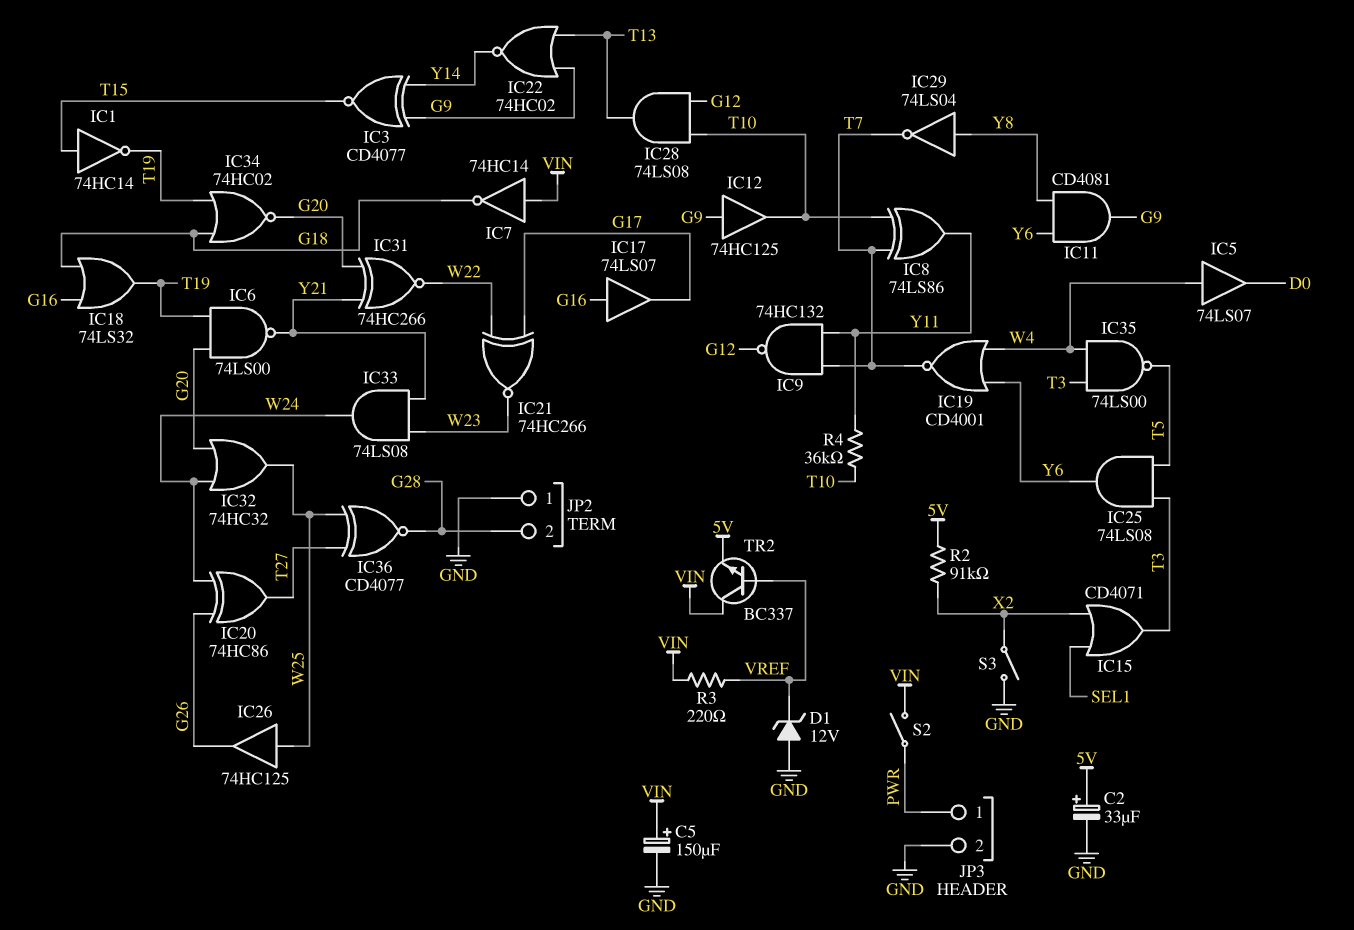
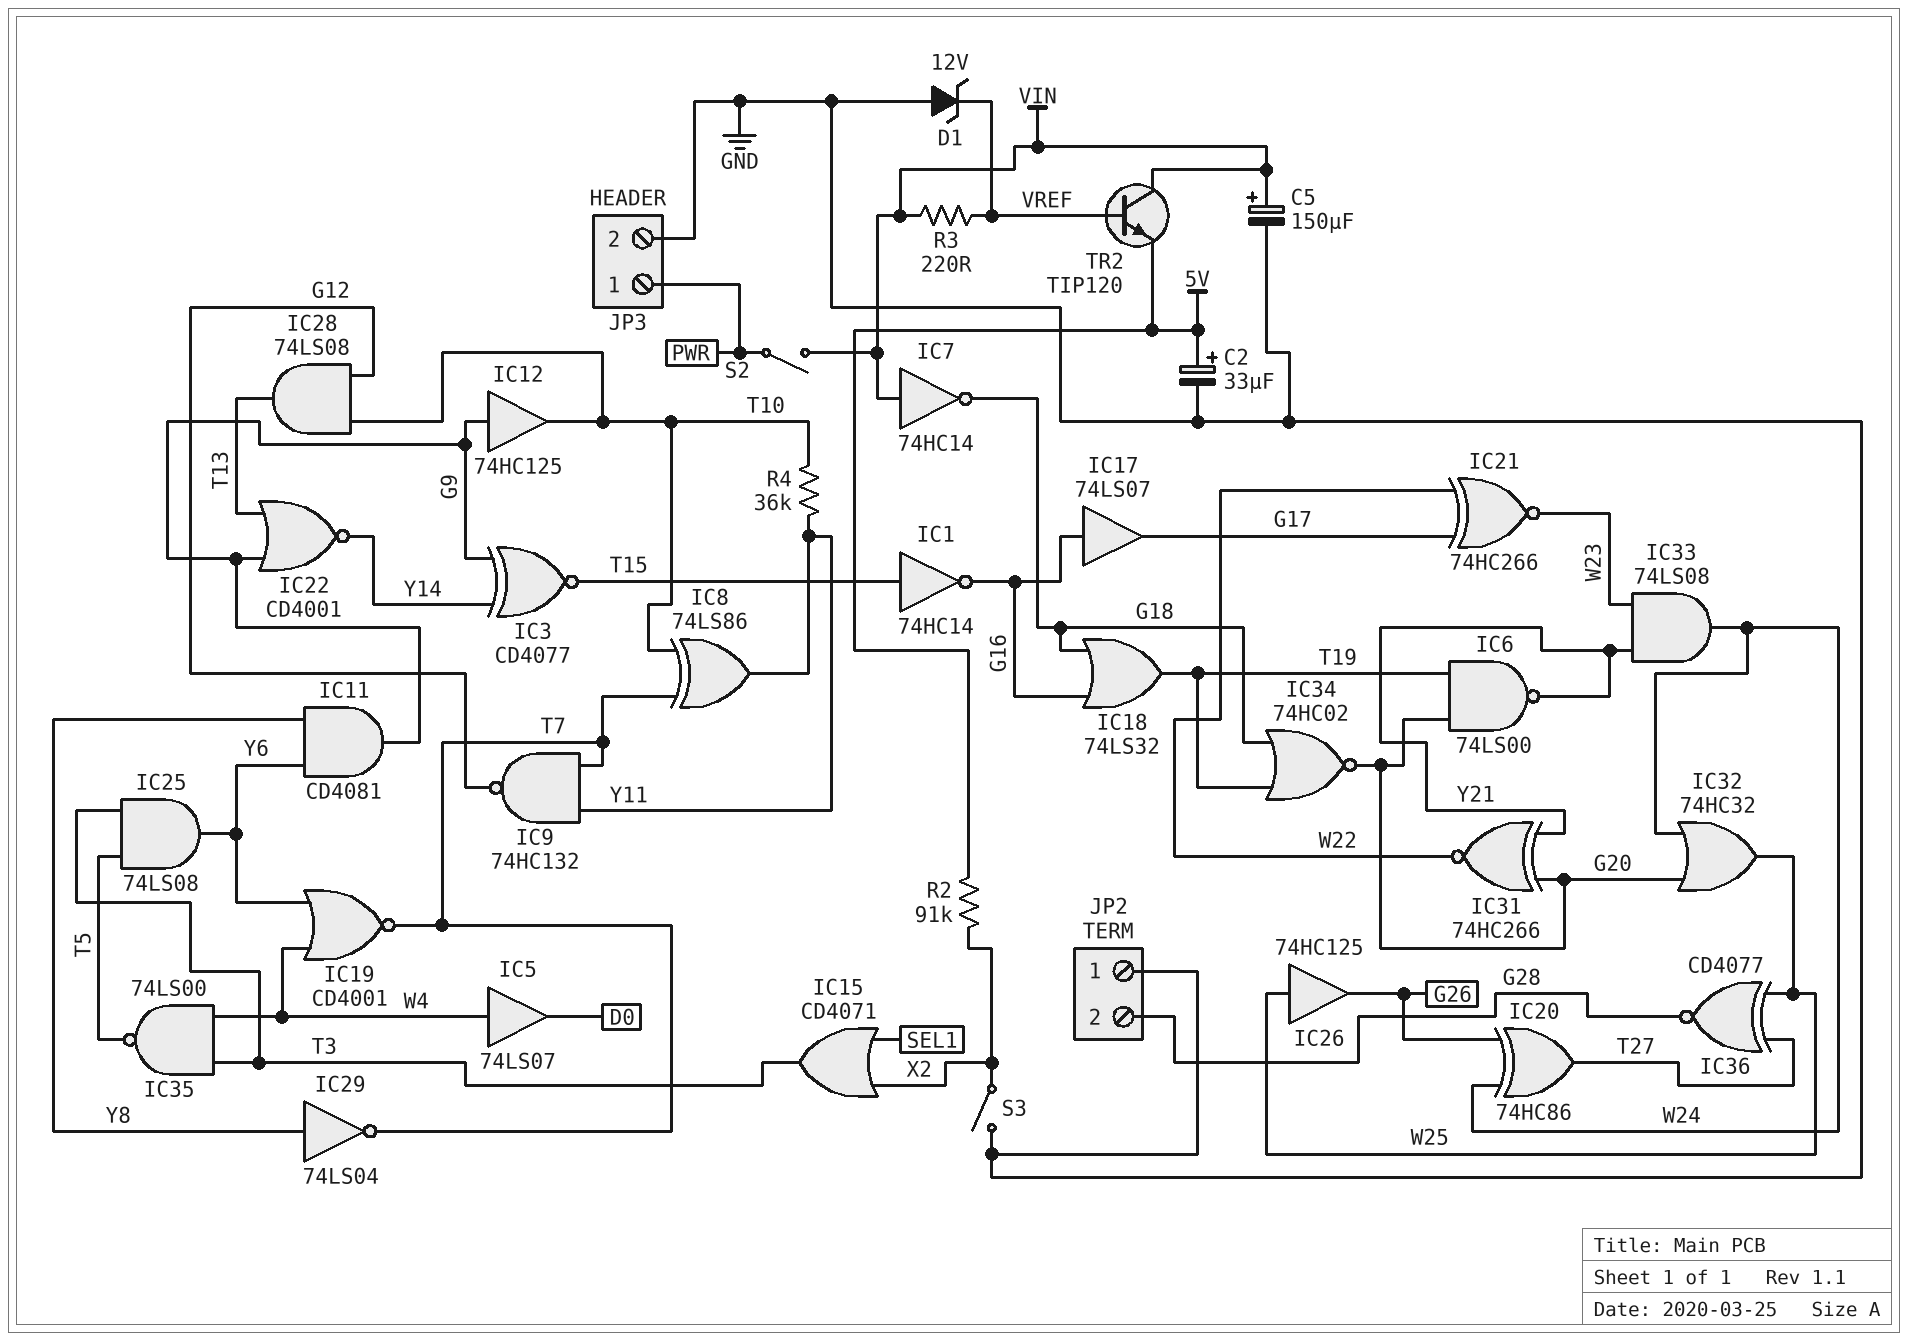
IC1: NOT 74HC14 (in T15, out T19) -> NOT 74HC14 (in T15, out G16)
IC22: NOR 74HC02 (in G9, in T13, out Y14) -> NOR CD4001 (in G9, in T13, out Y14)
TR2: NPN BC337 (B VREF, C VIN, E 5V) -> NPN TIP120 (B VREF, C VIN, E 5V)

